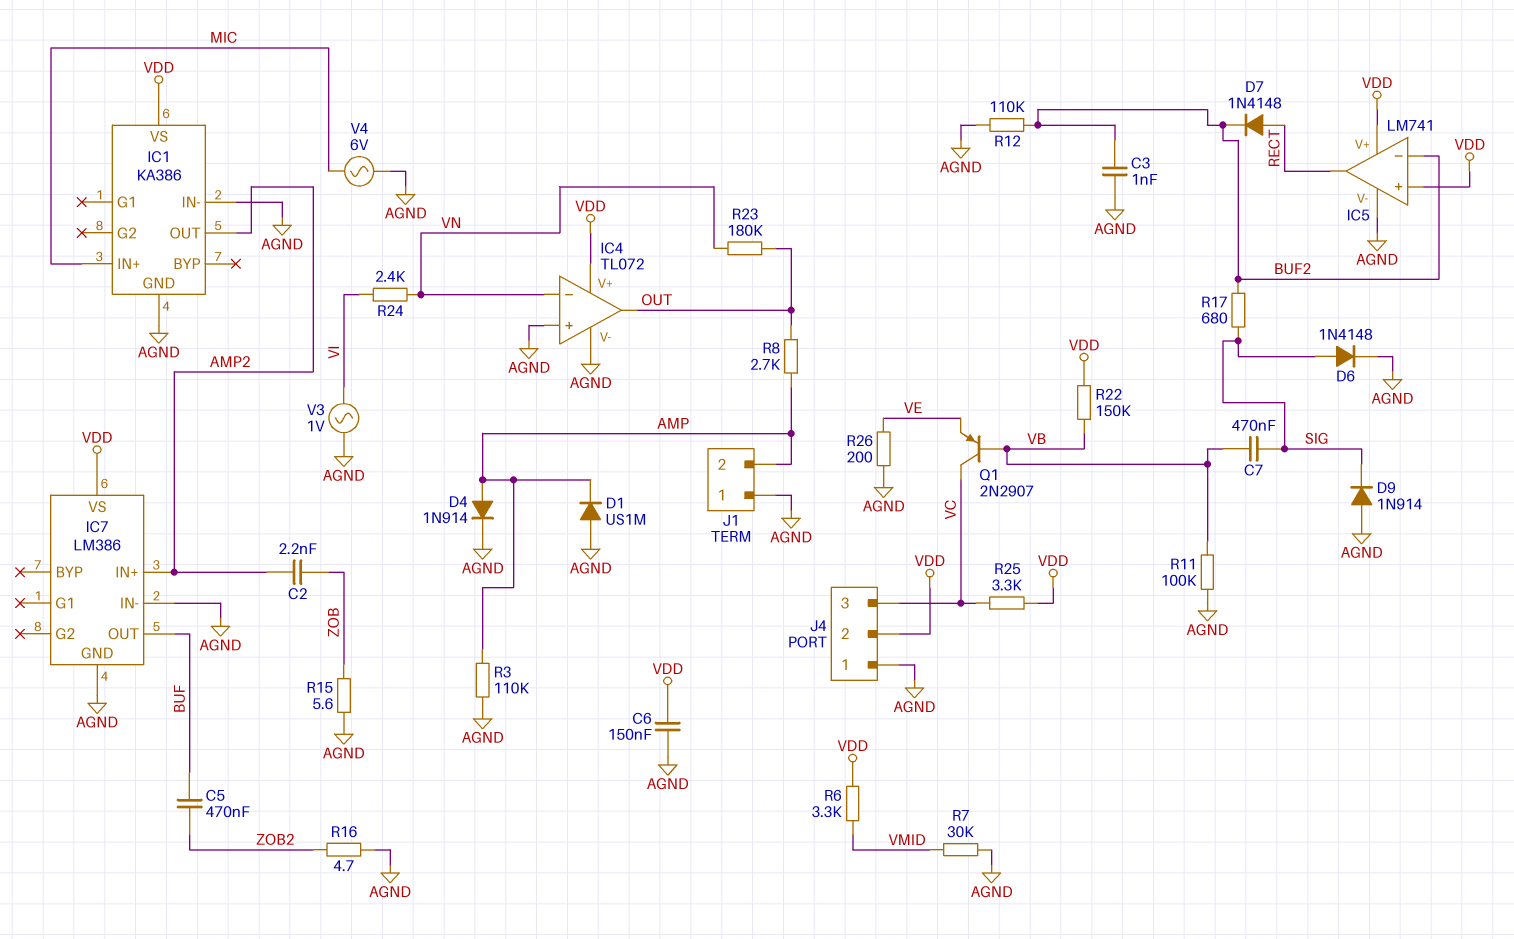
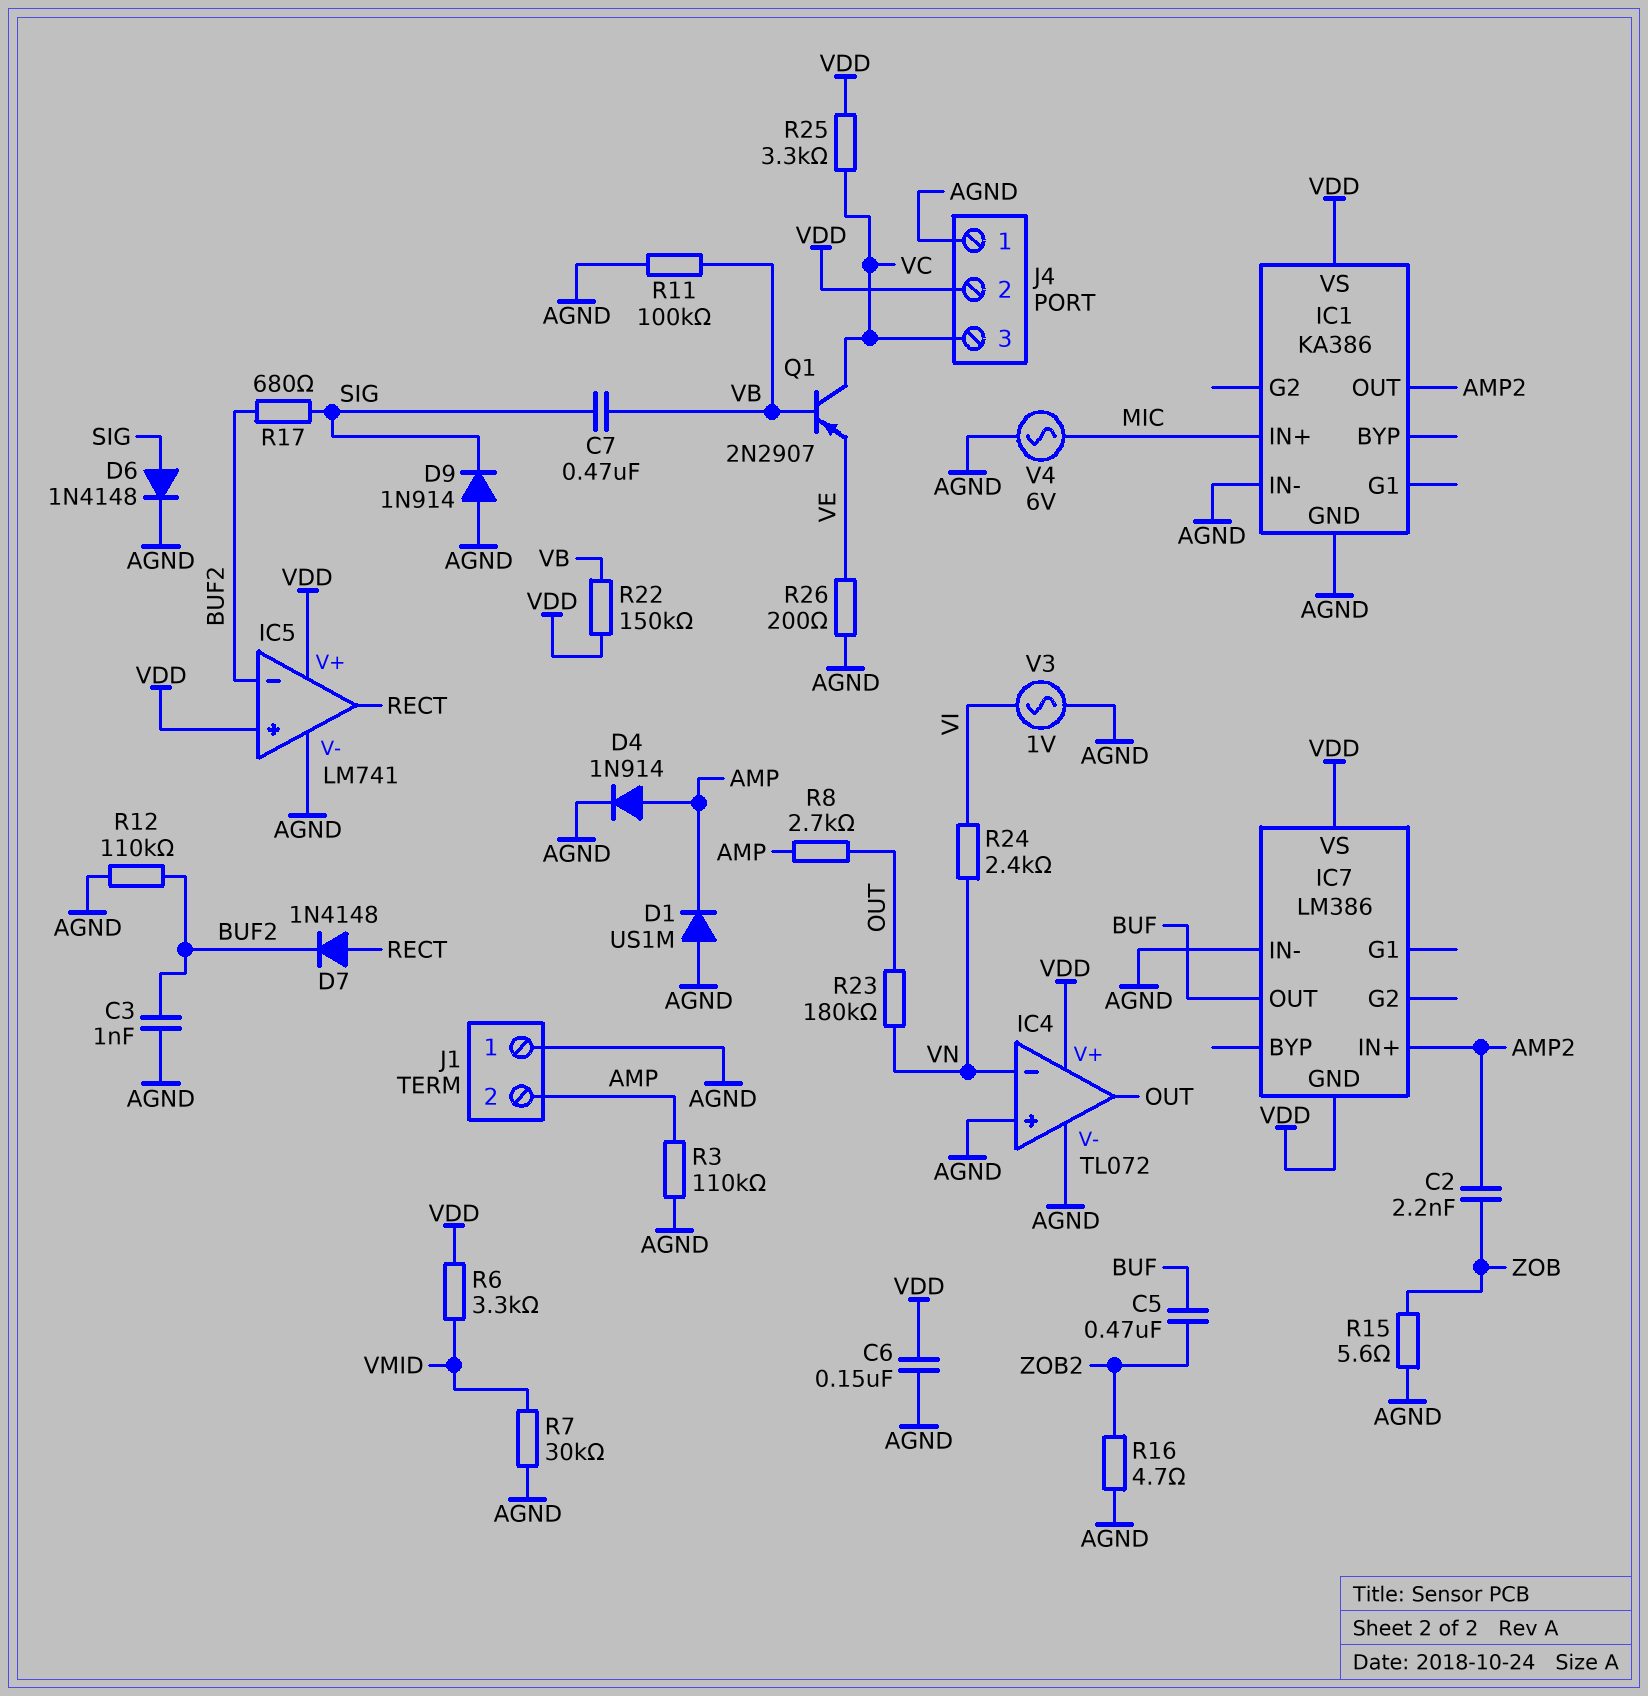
IC7 pin GND: AGND -> VDD

